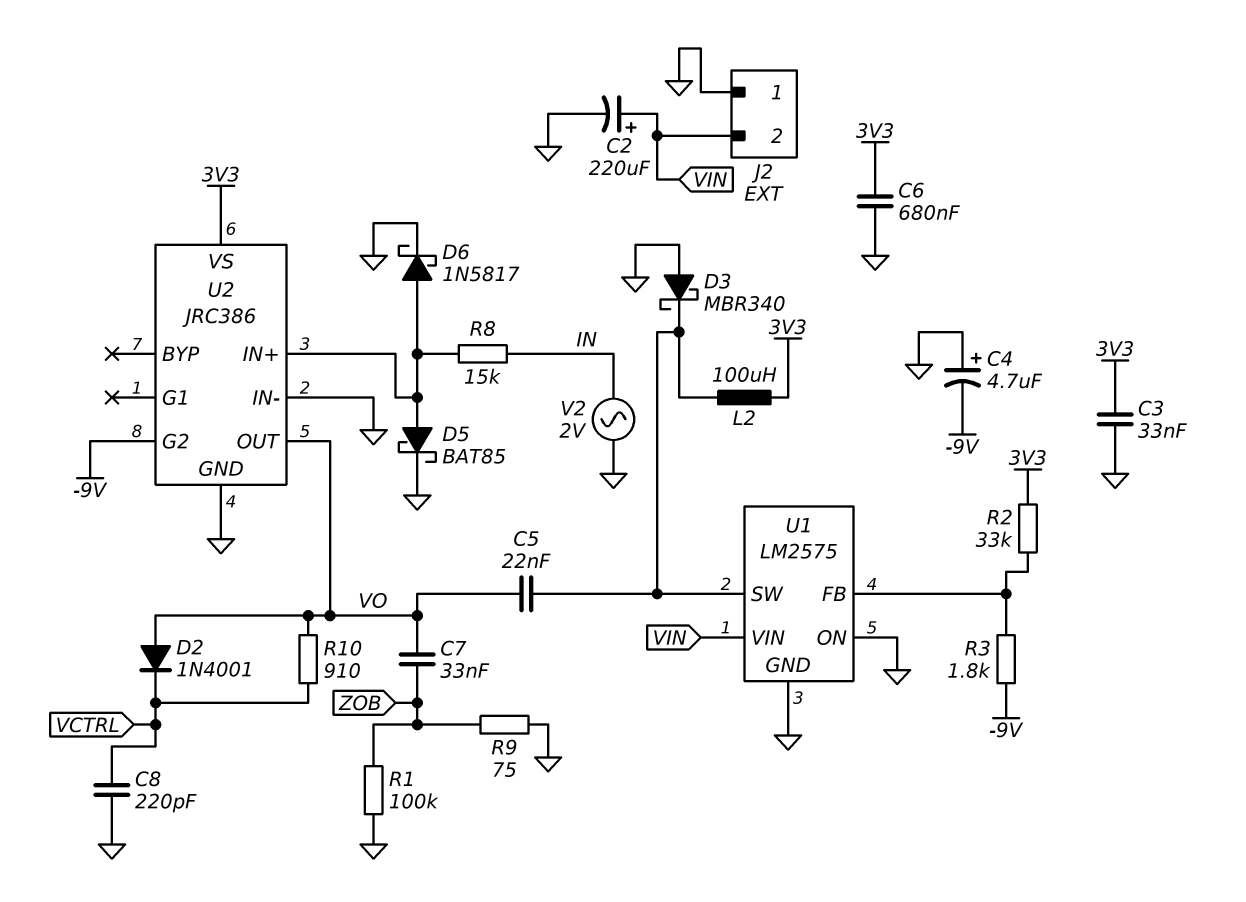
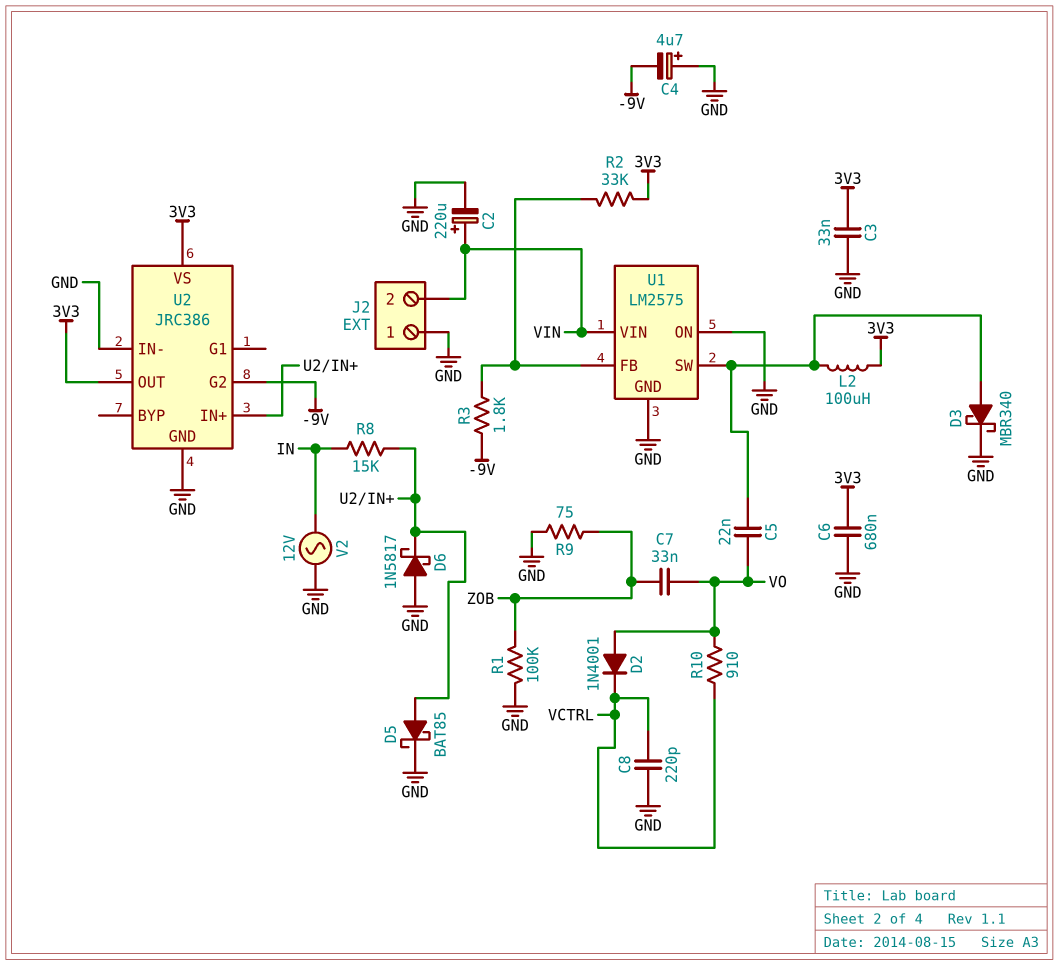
D3: schottky MBR340 (A GND, K U1/SW) -> schottky MBR340 (A U1/SW, K GND)
D6: schottky 1N5817 (A U2/IN+, K GND) -> schottky 1N5817 (A GND, K U2/IN+)
U2 pin OUT: VO -> 3V3
V2: AC 2V (GND, IN) -> AC 12V (GND, IN)

